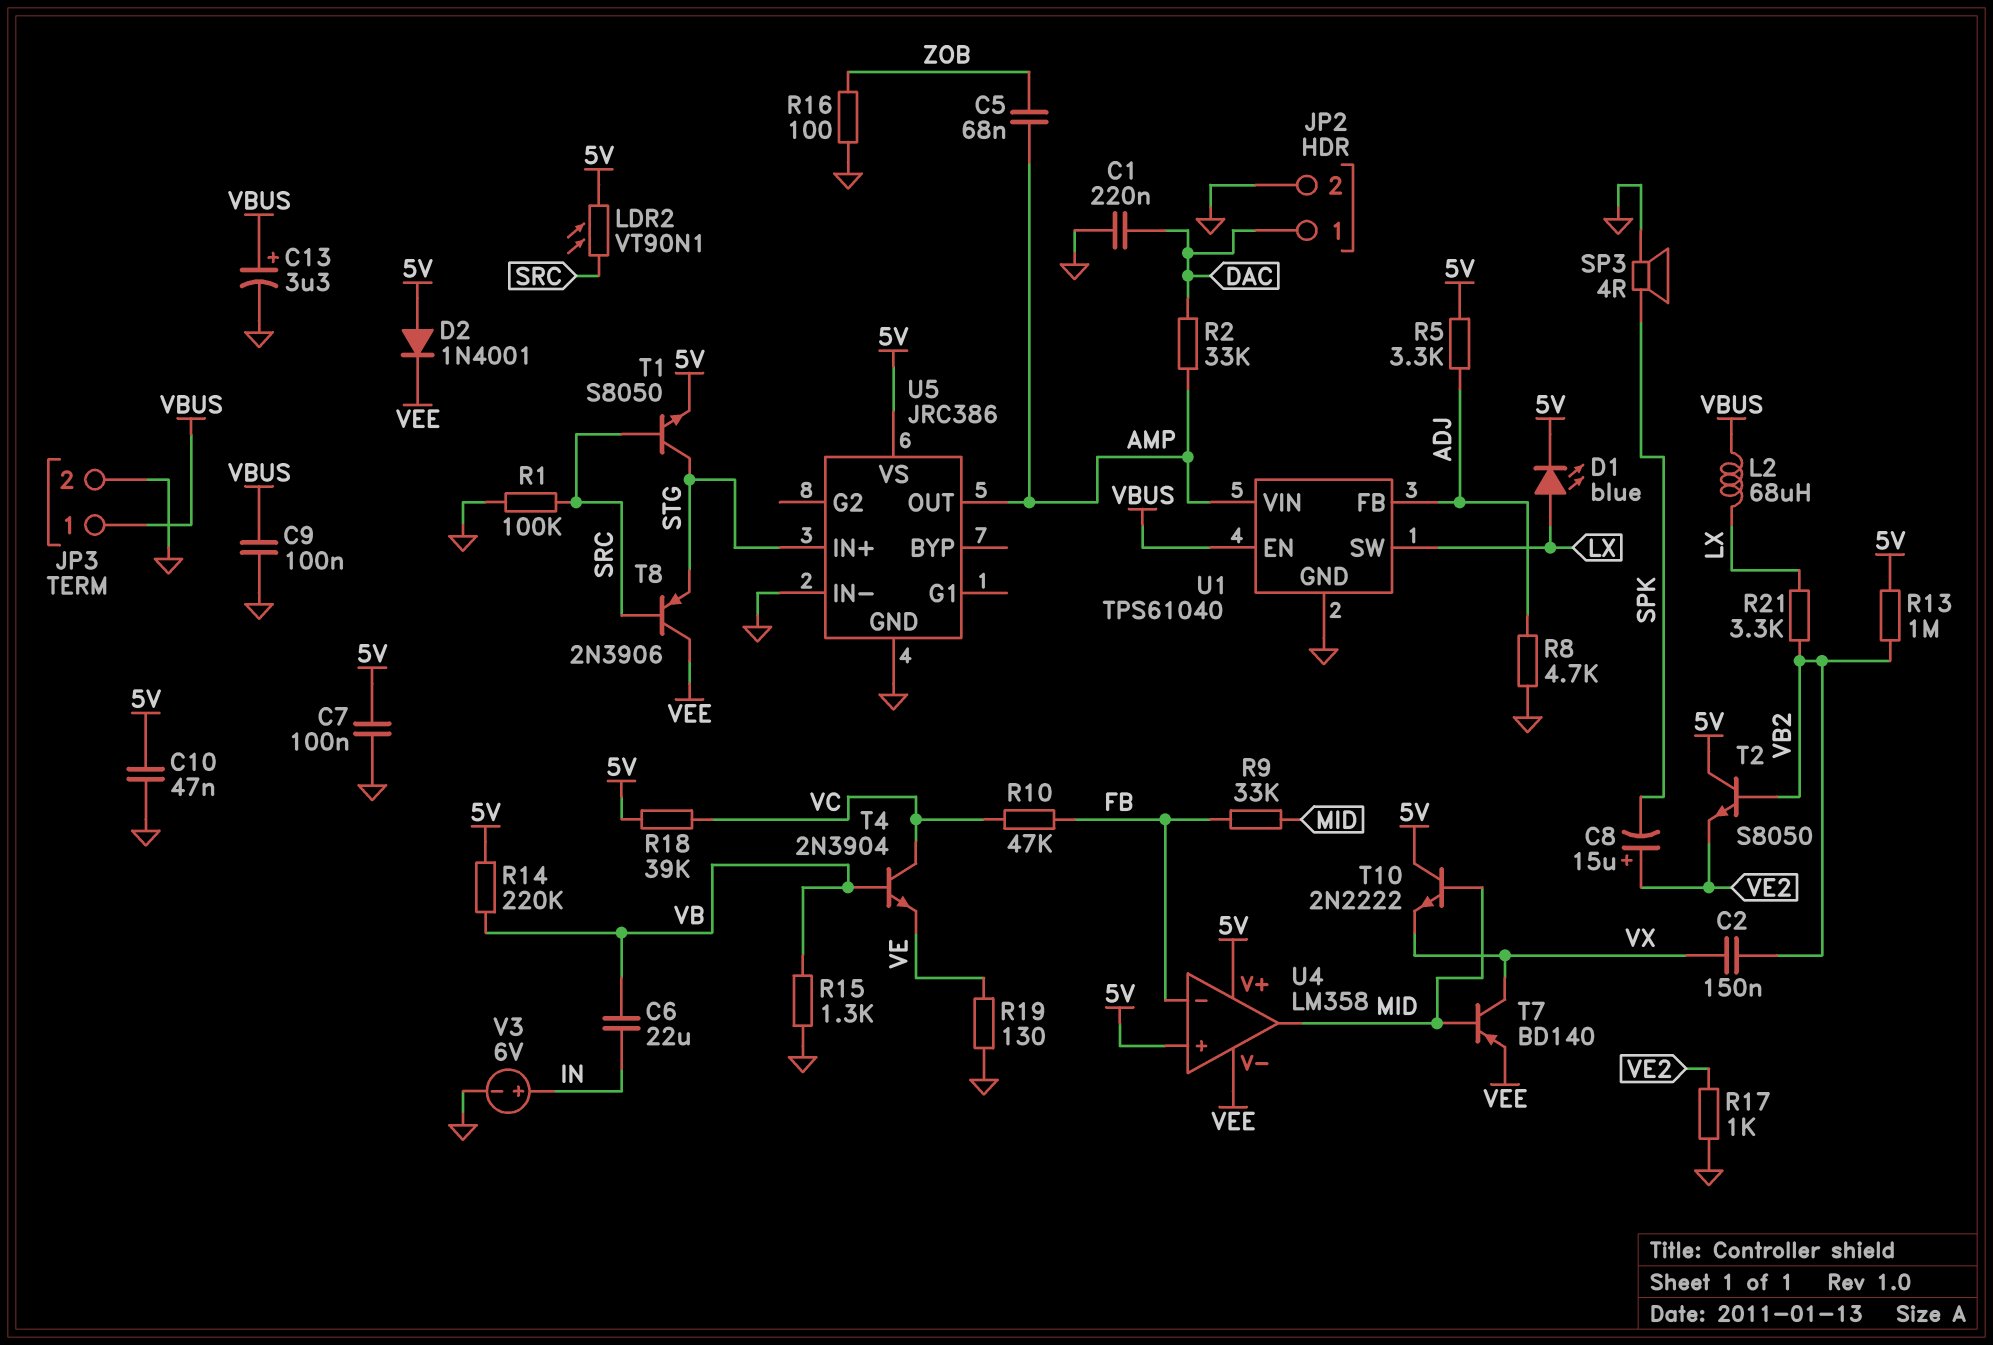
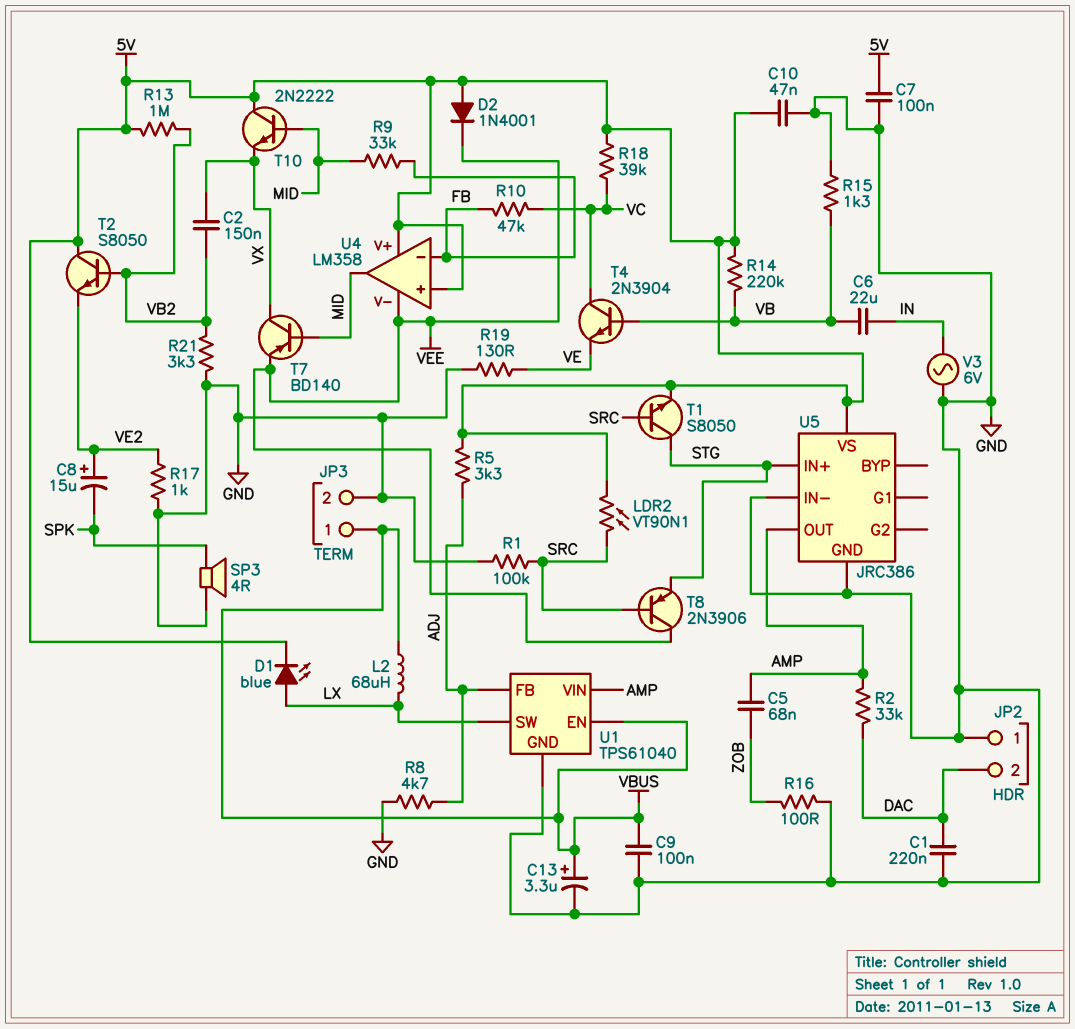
JP2 pin 1: DAC -> GND
JP2 pin 2: GND -> DAC
R21: 3.3k (LX, VB2) -> 3.3k (GND, VB2)
V3: 6V (plus IN, minus GND) -> AC 6V (GND, IN)

